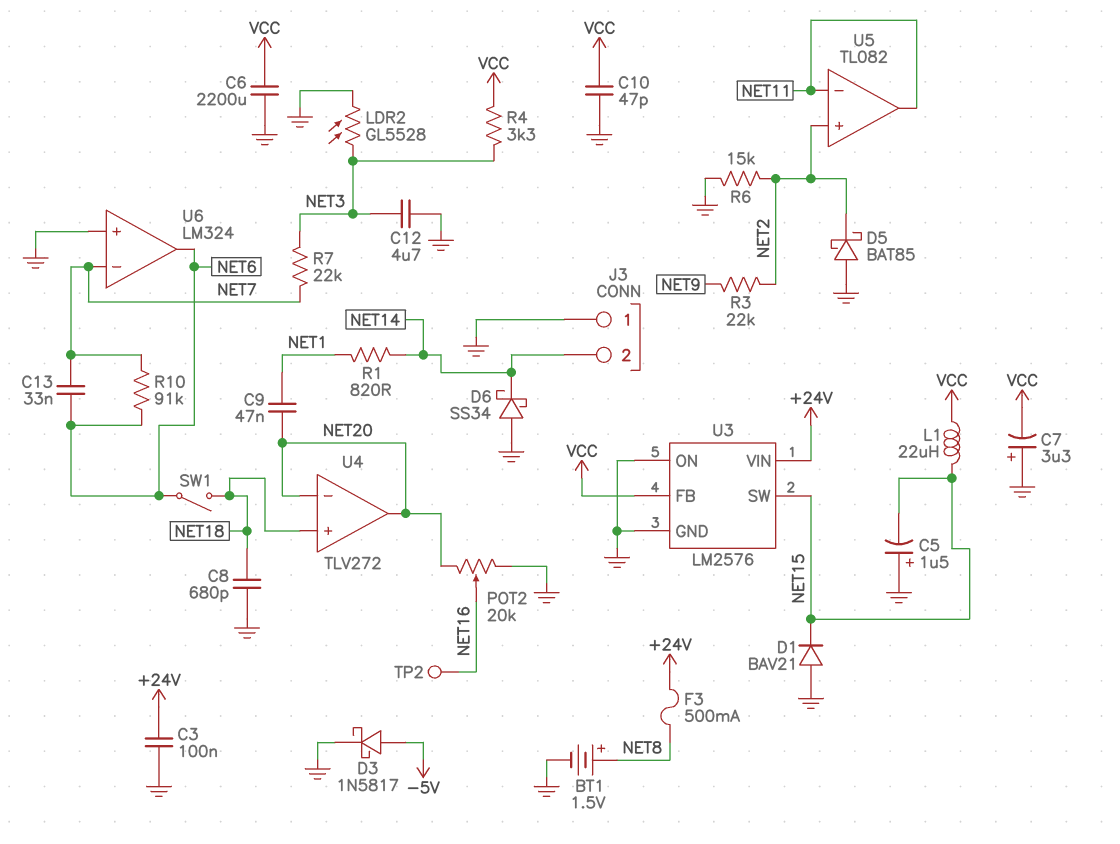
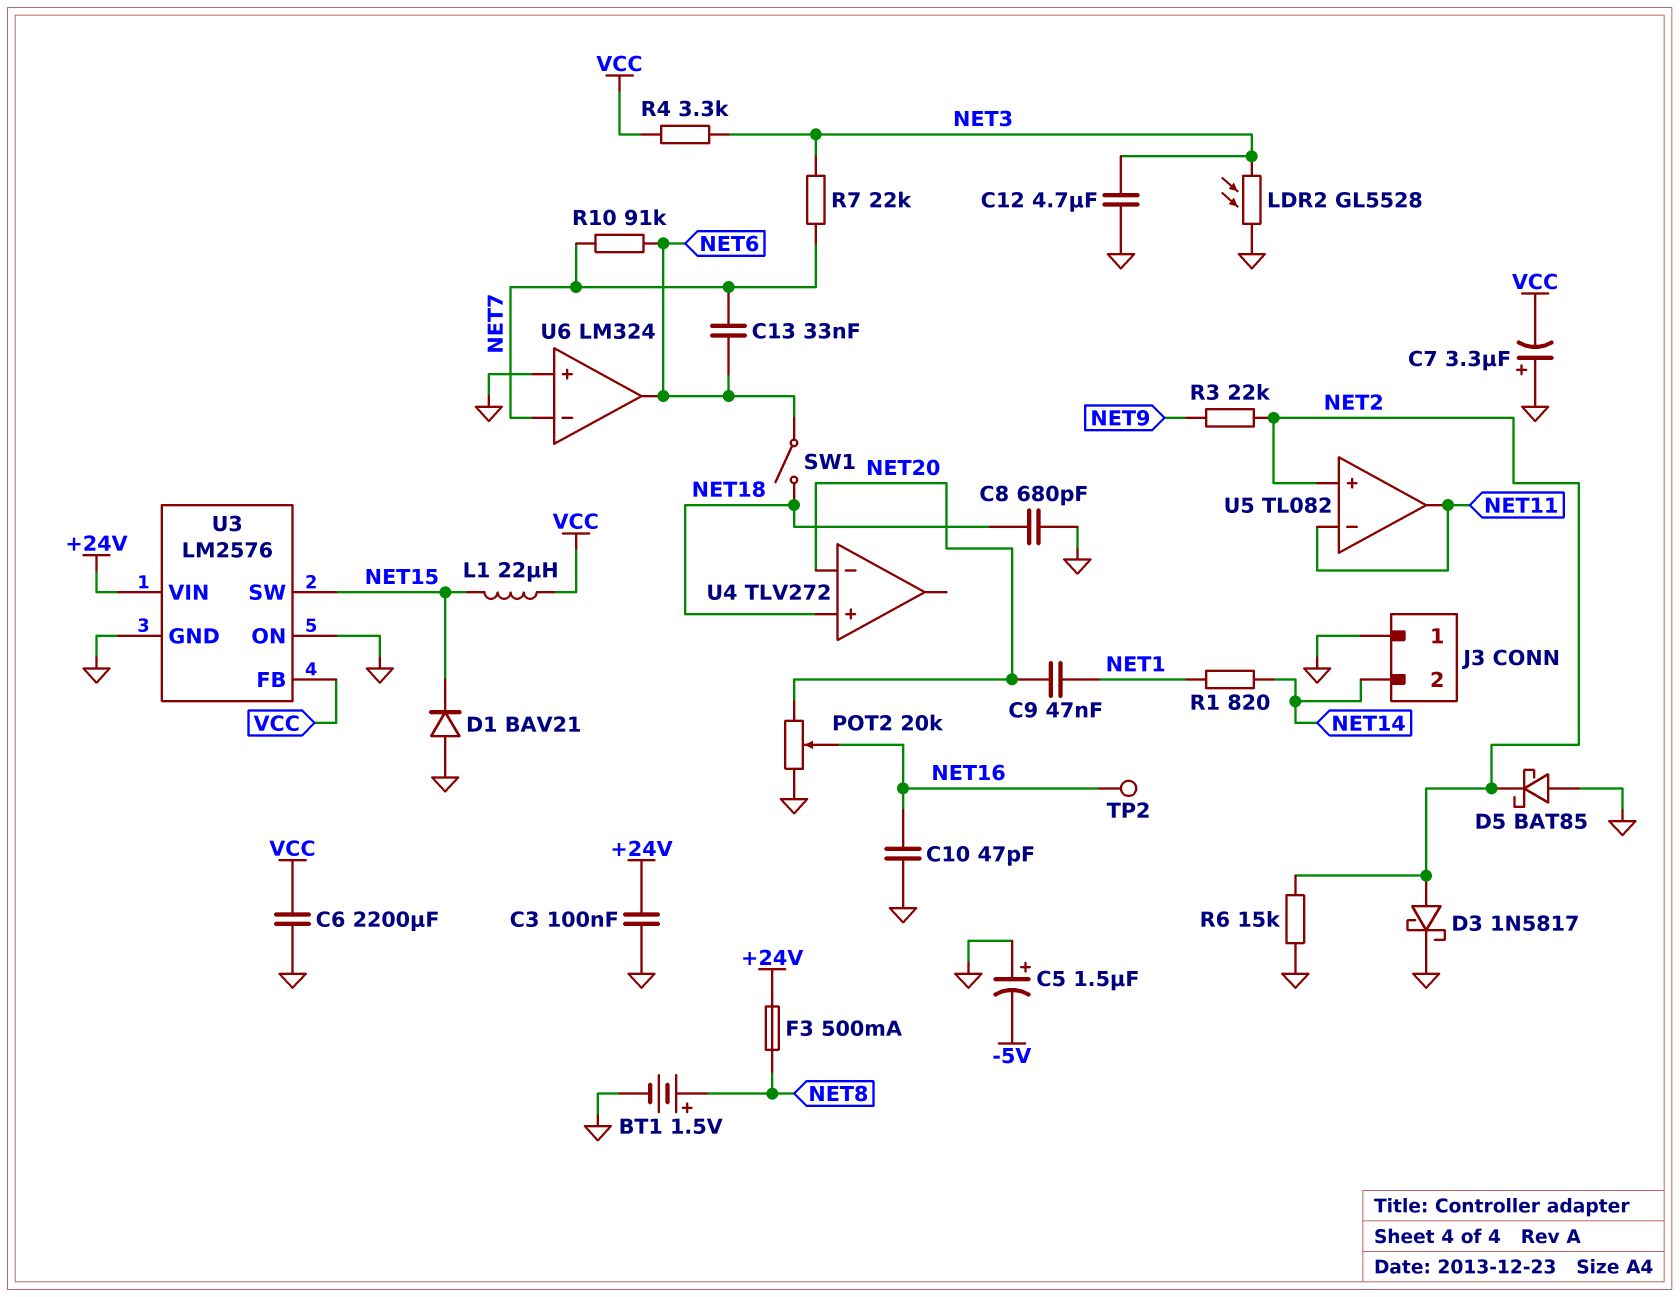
C5: 1.5uF (plus GND, minus NET15) -> 1.5uF (plus GND, minus -5V)
C10: 47pF (GND, VCC) -> 47pF (GND, NET16)
D3: schottky 1N5817 (A -5V, K GND) -> schottky 1N5817 (A NET2, K GND)
D6: schottky SS34 (A GND, K NET14) -> none
U4 pin out: NET20 -> none

